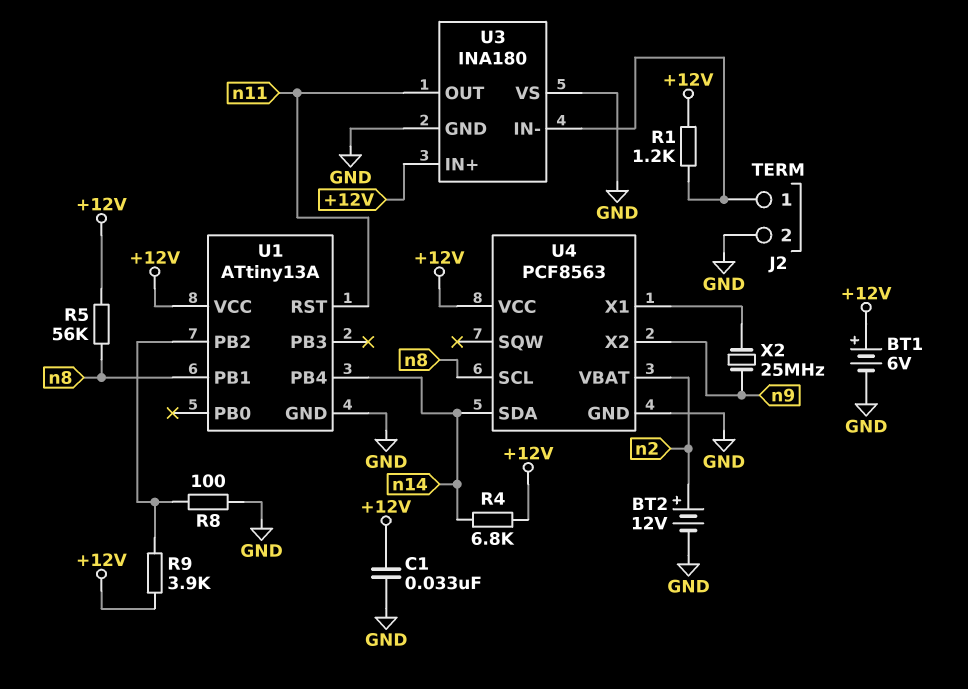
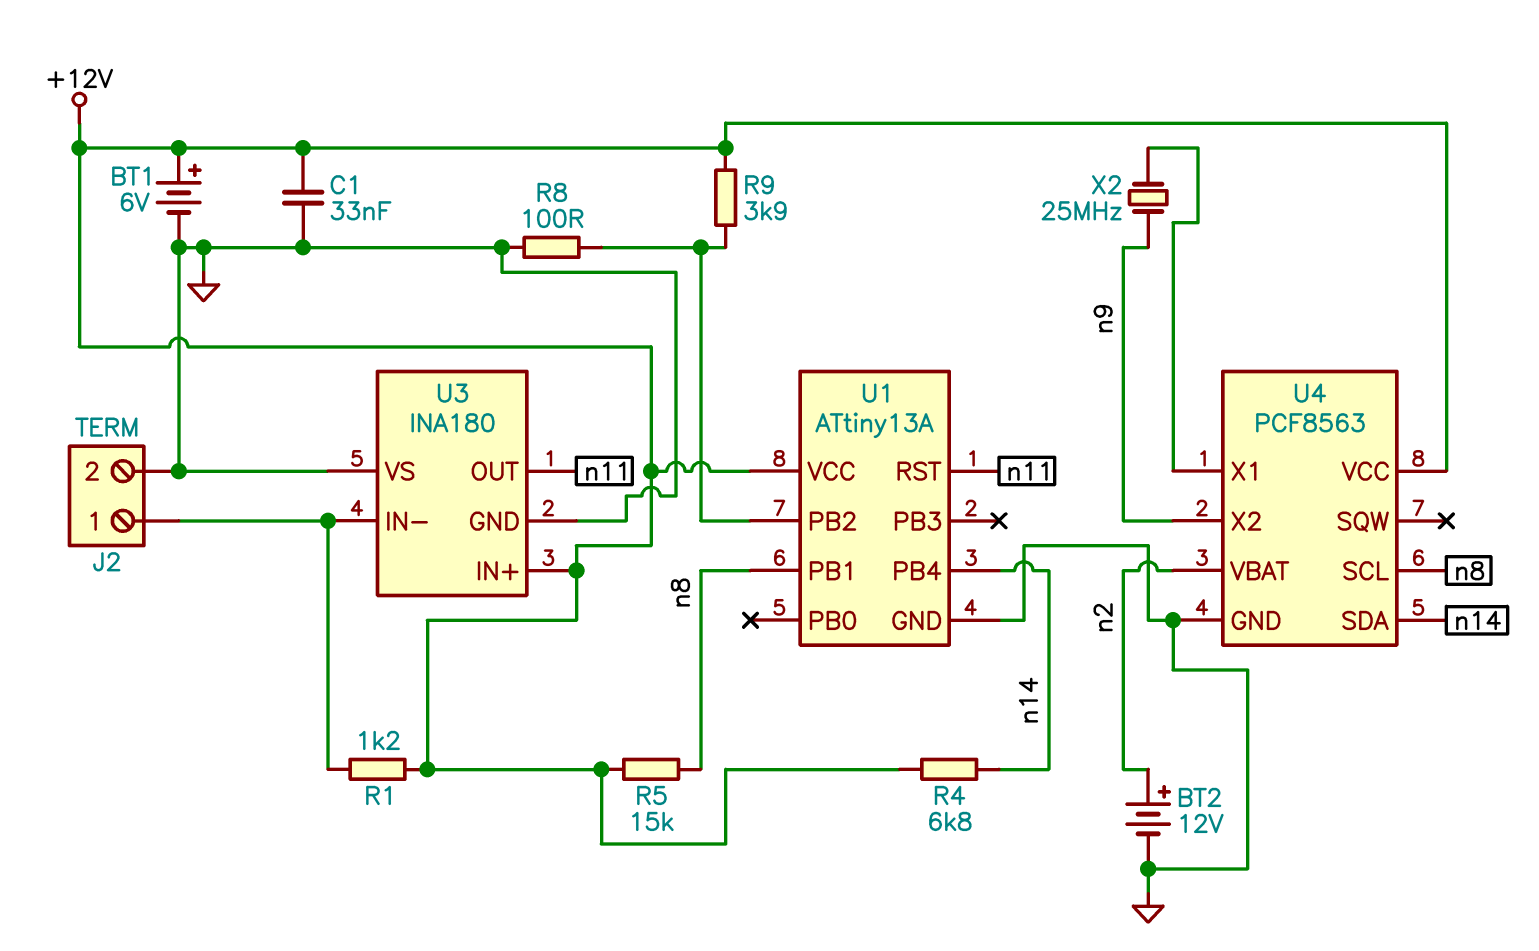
R5: 56k (+12V, n8) -> 15k (+12V, n8)

